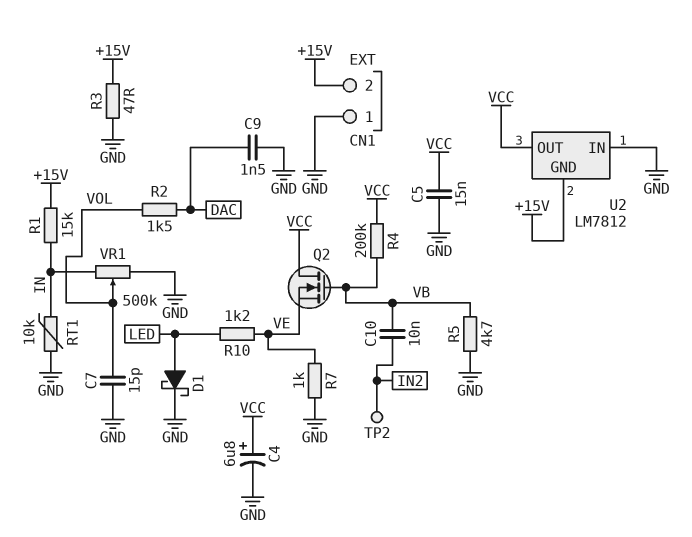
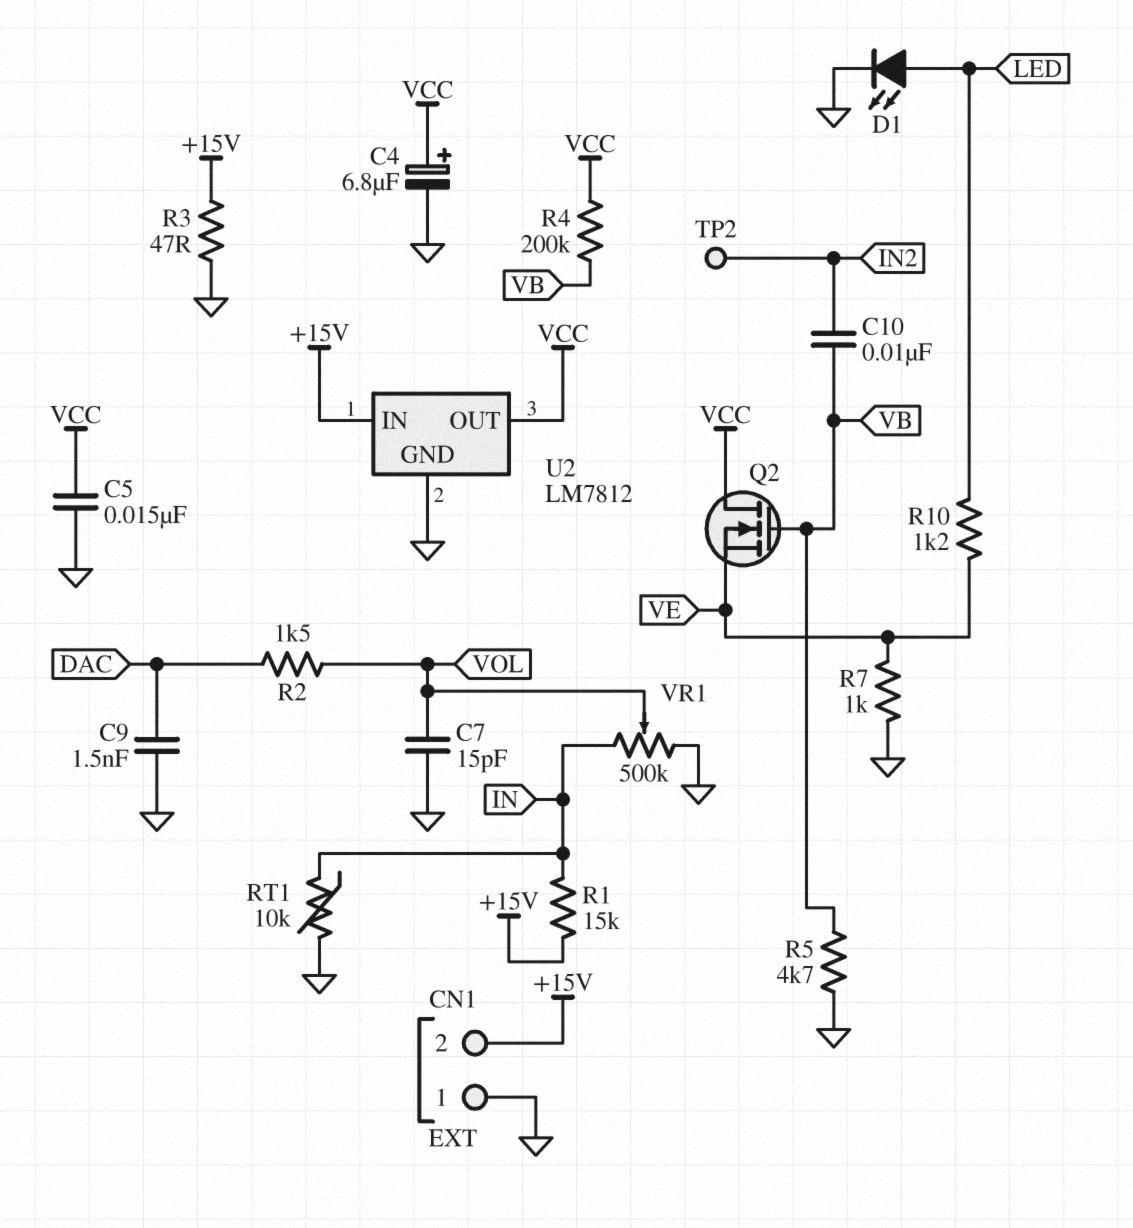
D1: schottky (A LED, K GND) -> LED (A LED, K GND)
U2 pin GND: +15V -> GND
U2 pin IN: GND -> +15V

